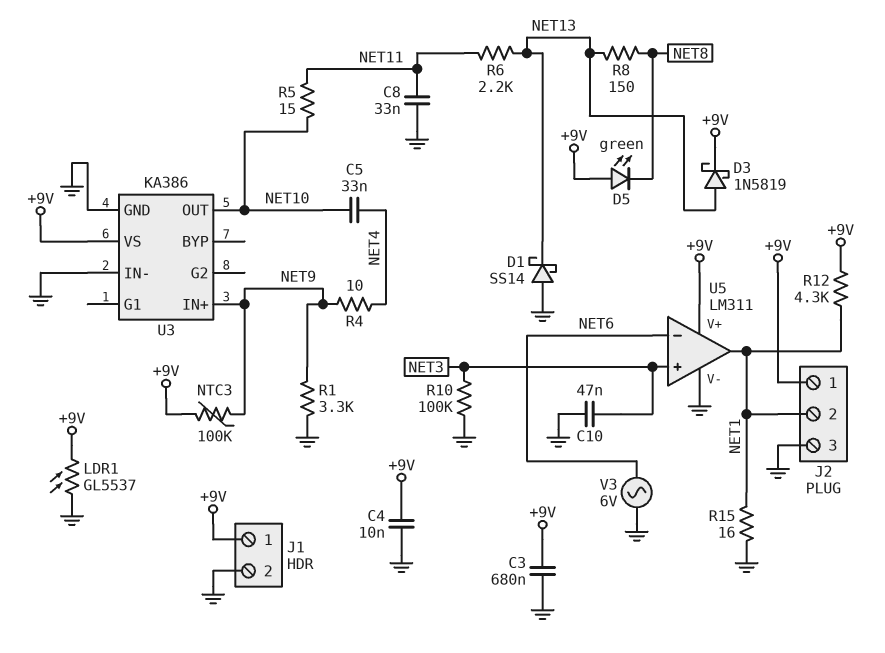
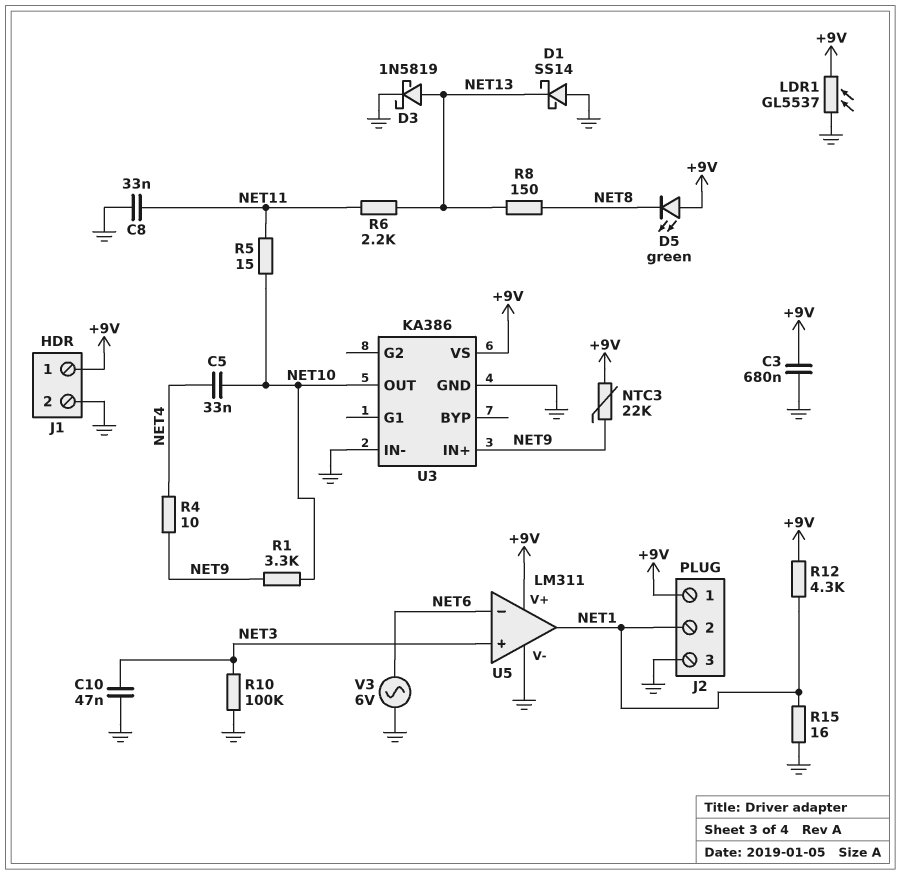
C4: 10nF (+9V, GND) -> none
D3: schottky 1N5819 (A NET13, K +9V) -> schottky 1N5819 (A NET13, K GND)
NTC3: 100k (+9V, NET9) -> 22k (+9V, NET9)
R1: 3.3k (GND, NET9) -> 3.3k (NET9, NET10)

